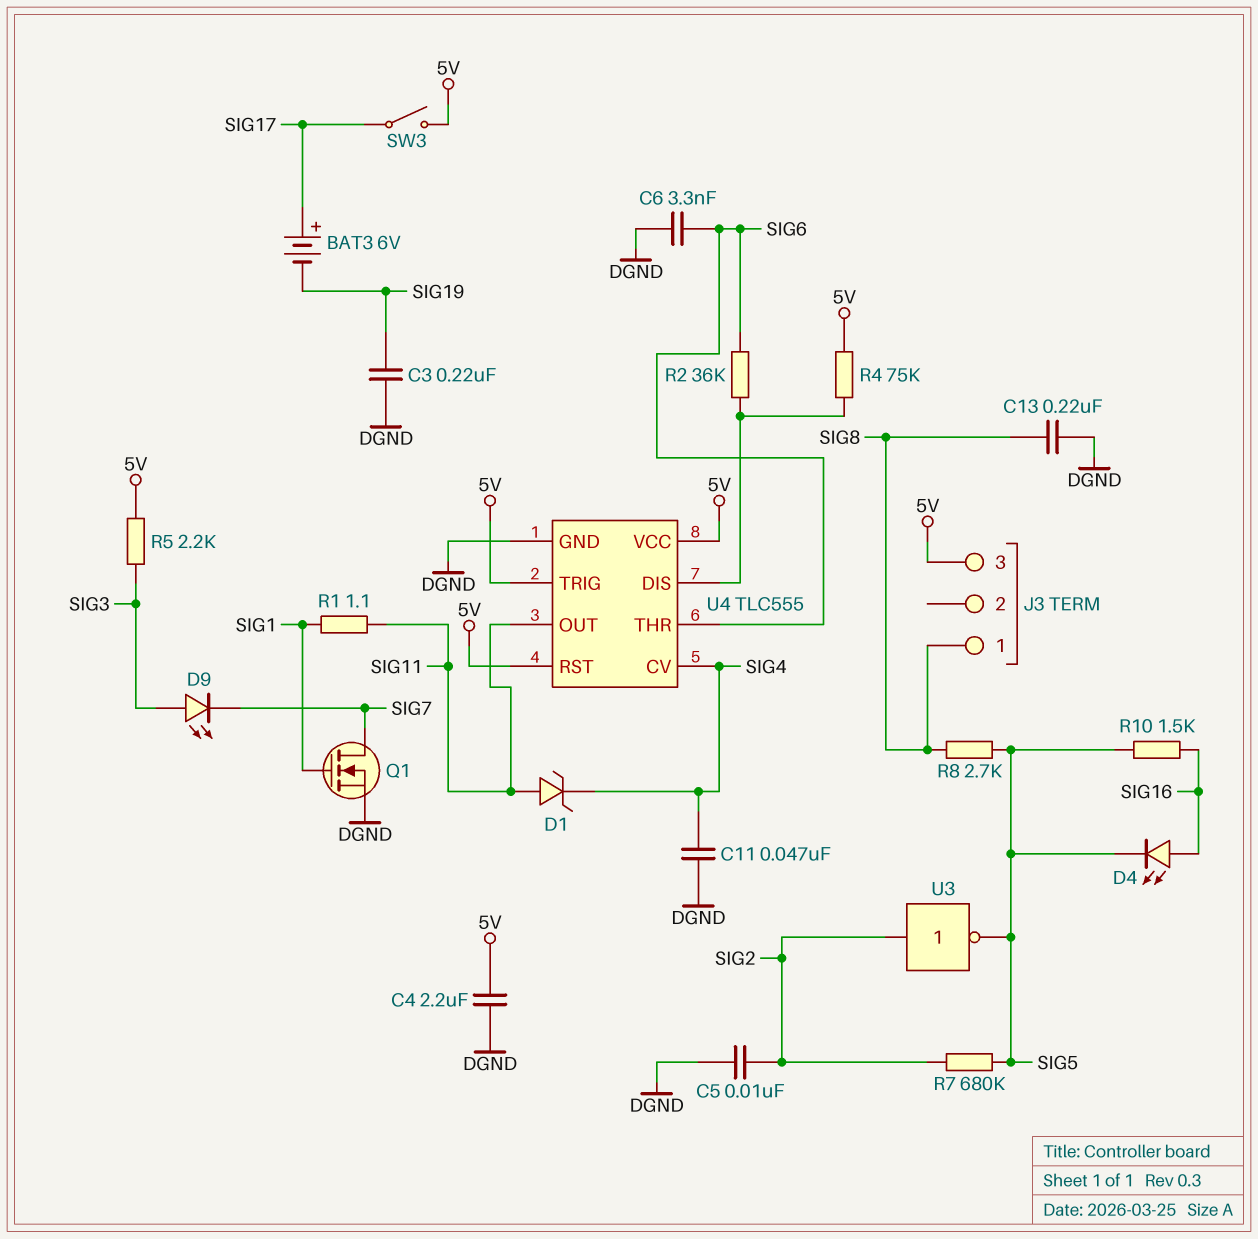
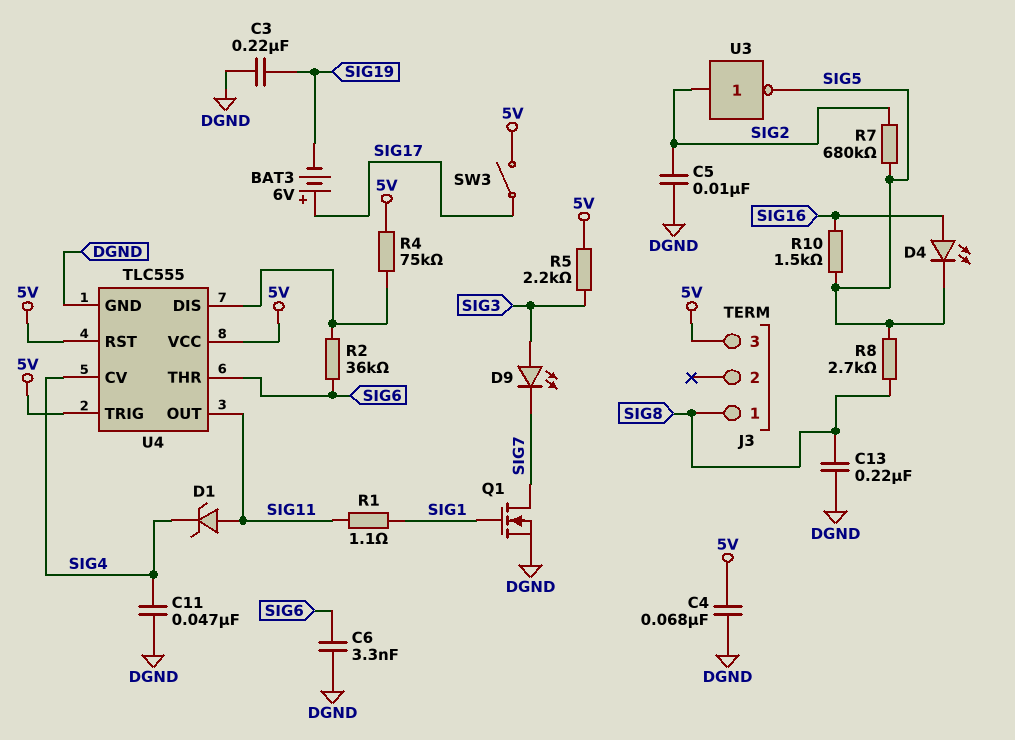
C4: 2.2uF (5V, DGND) -> 68nF (5V, DGND)

